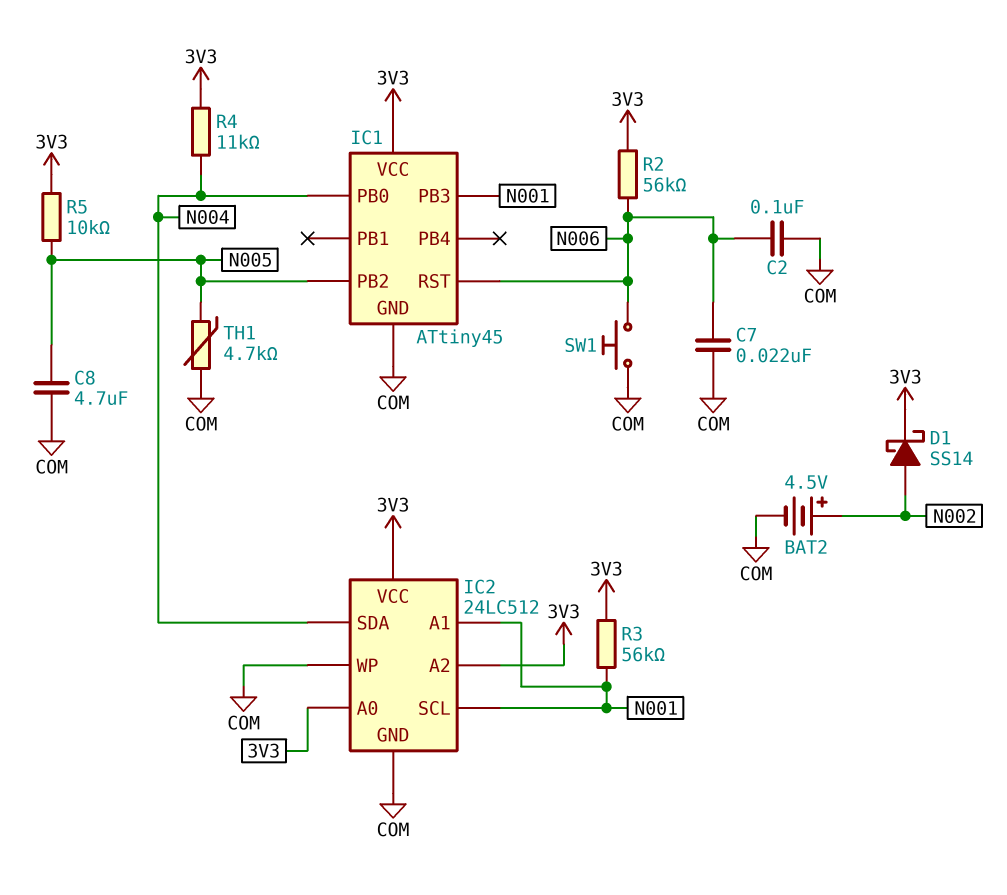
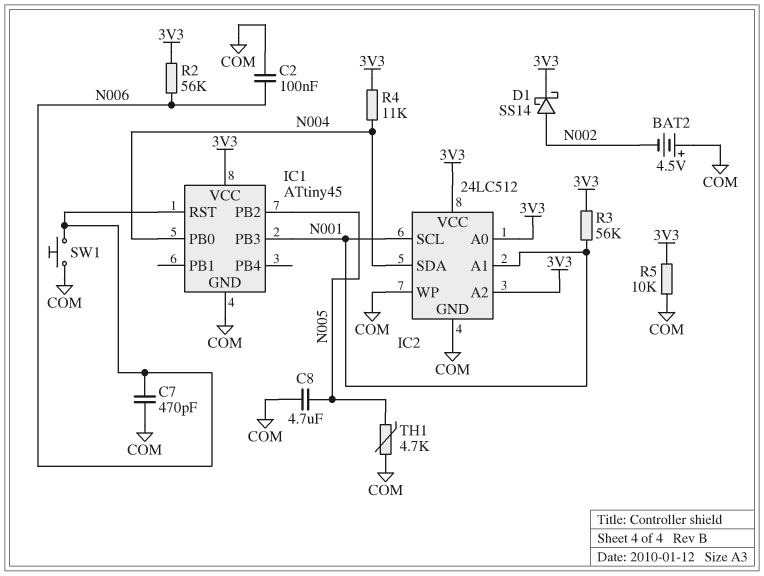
BAT2: 4.5V (plus N002, minus COM) -> 4.5V (plus COM, minus N002)
C7: 22nF (COM, N006) -> 470pF (COM, N006)
R5: 10k (3V3, N005) -> 10k (3V3, COM)

